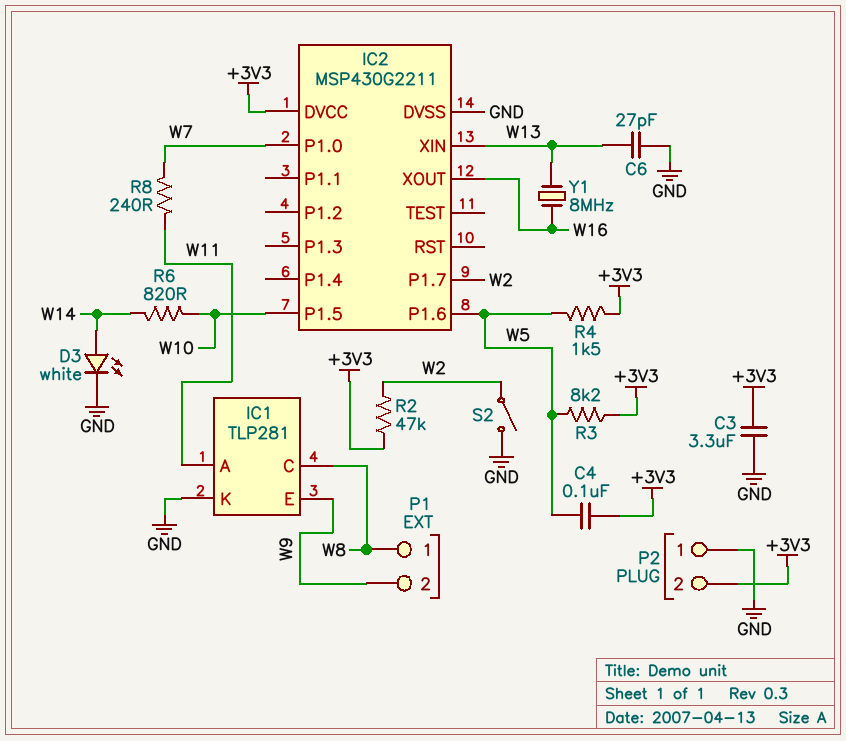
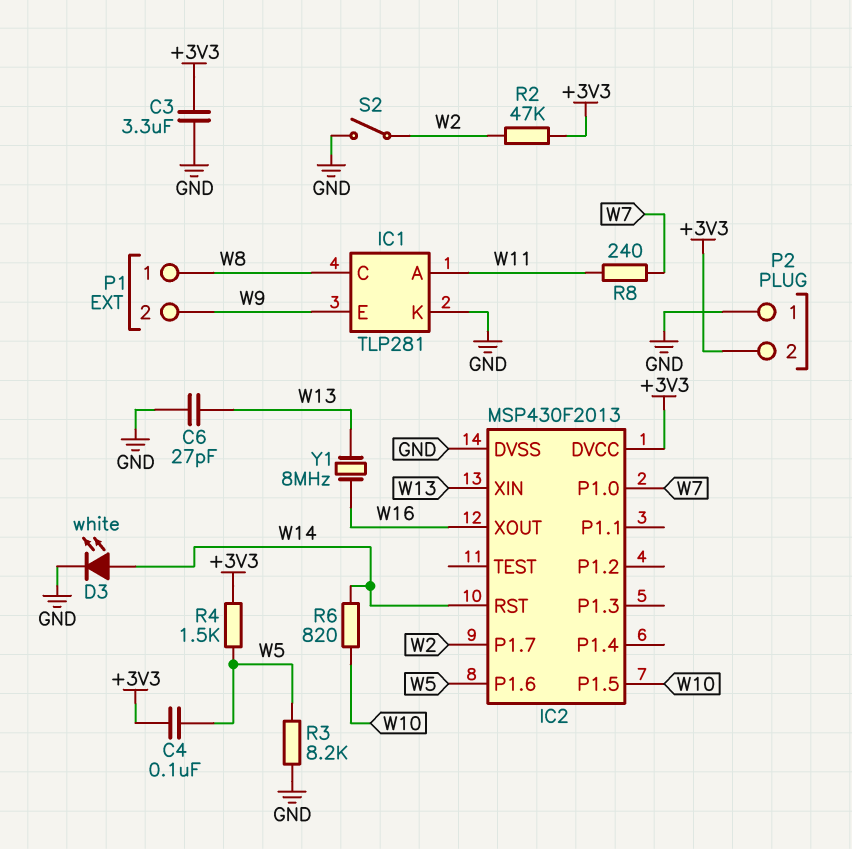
IC2: MSP430G2211 -> MSP430F2013
IC2 pin RST: none -> W14
R3: 8.2k (+3V3, W5) -> 8.2k (GND, W5)

